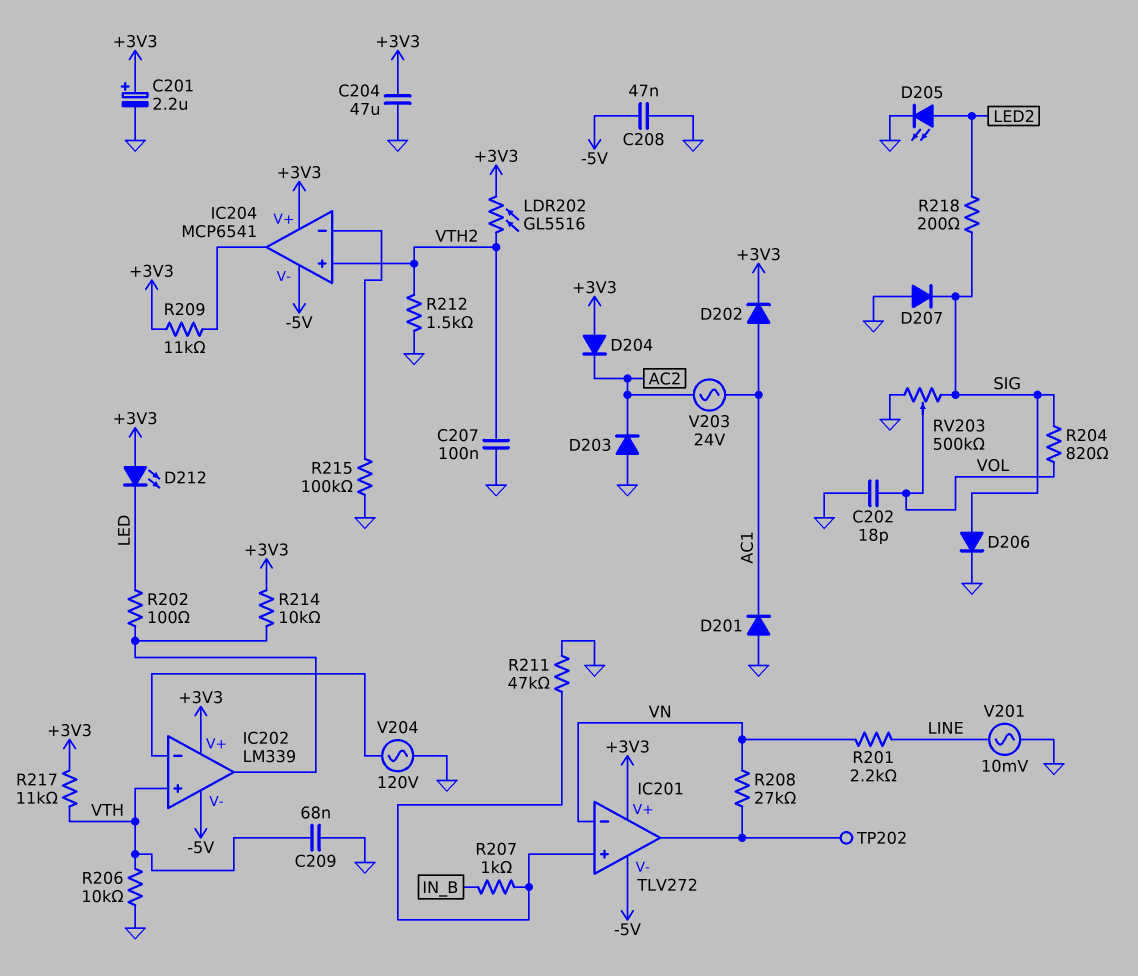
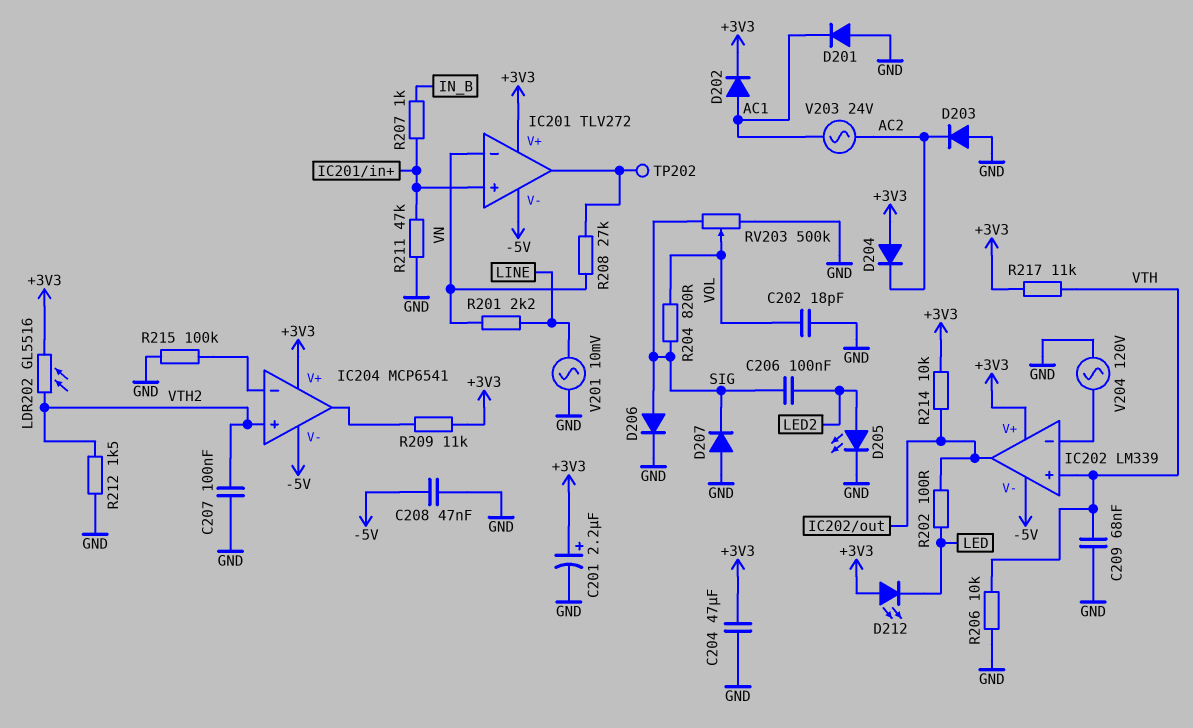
C206: none -> 100nF (LED2, SIG)
R218: 200 (LED2, SIG) -> none

